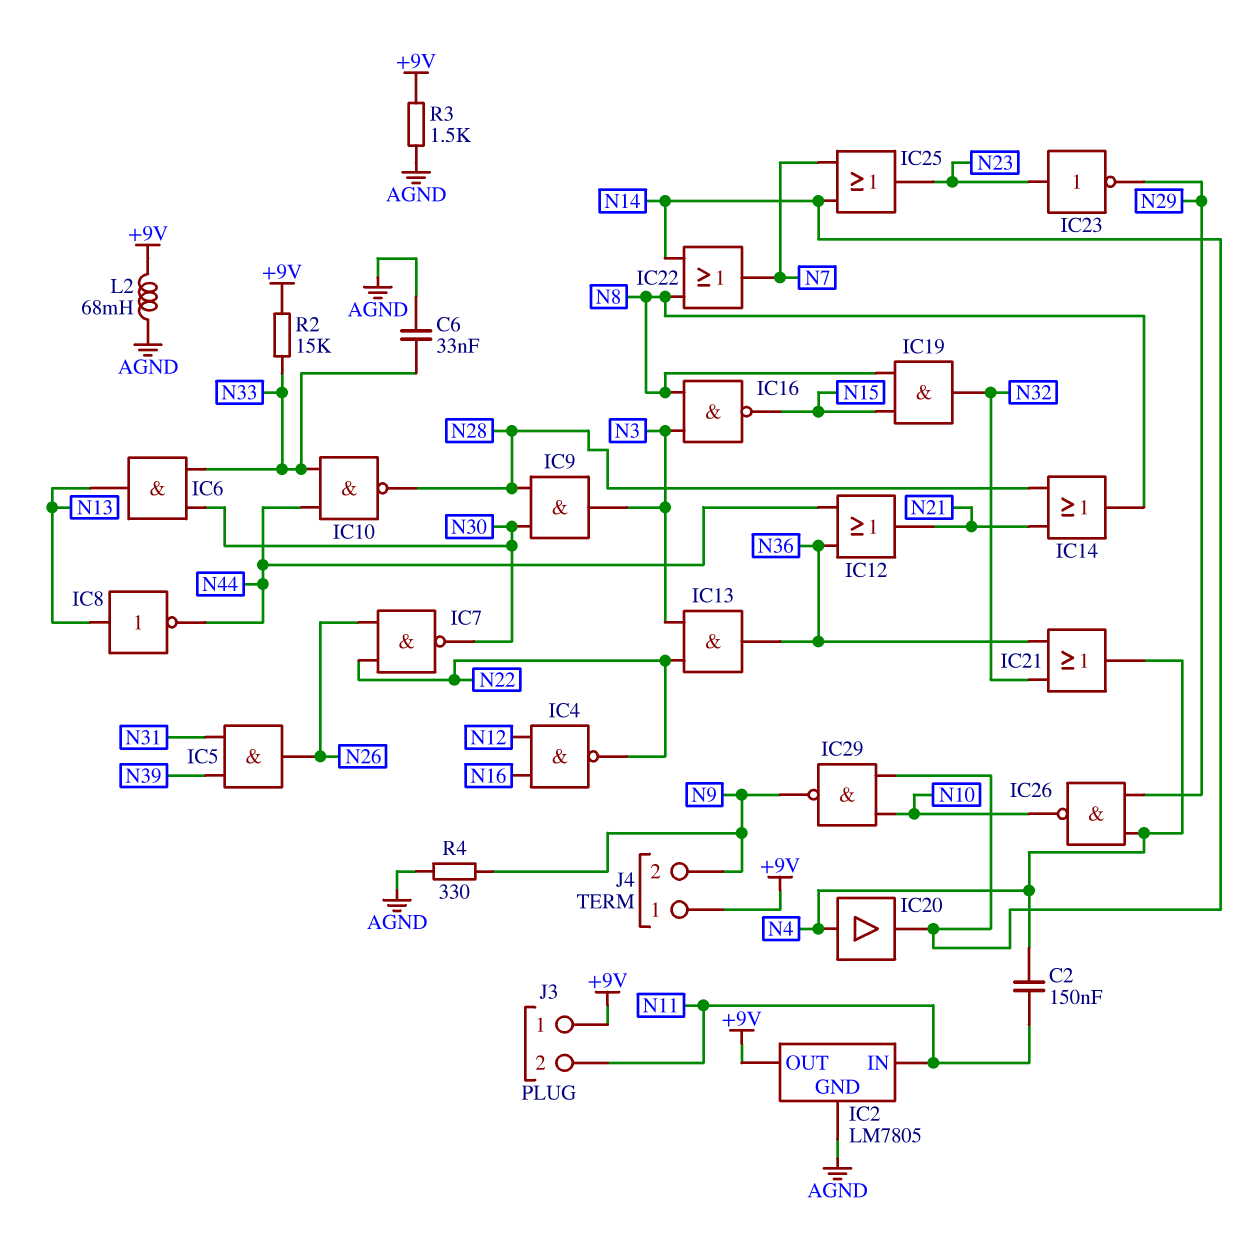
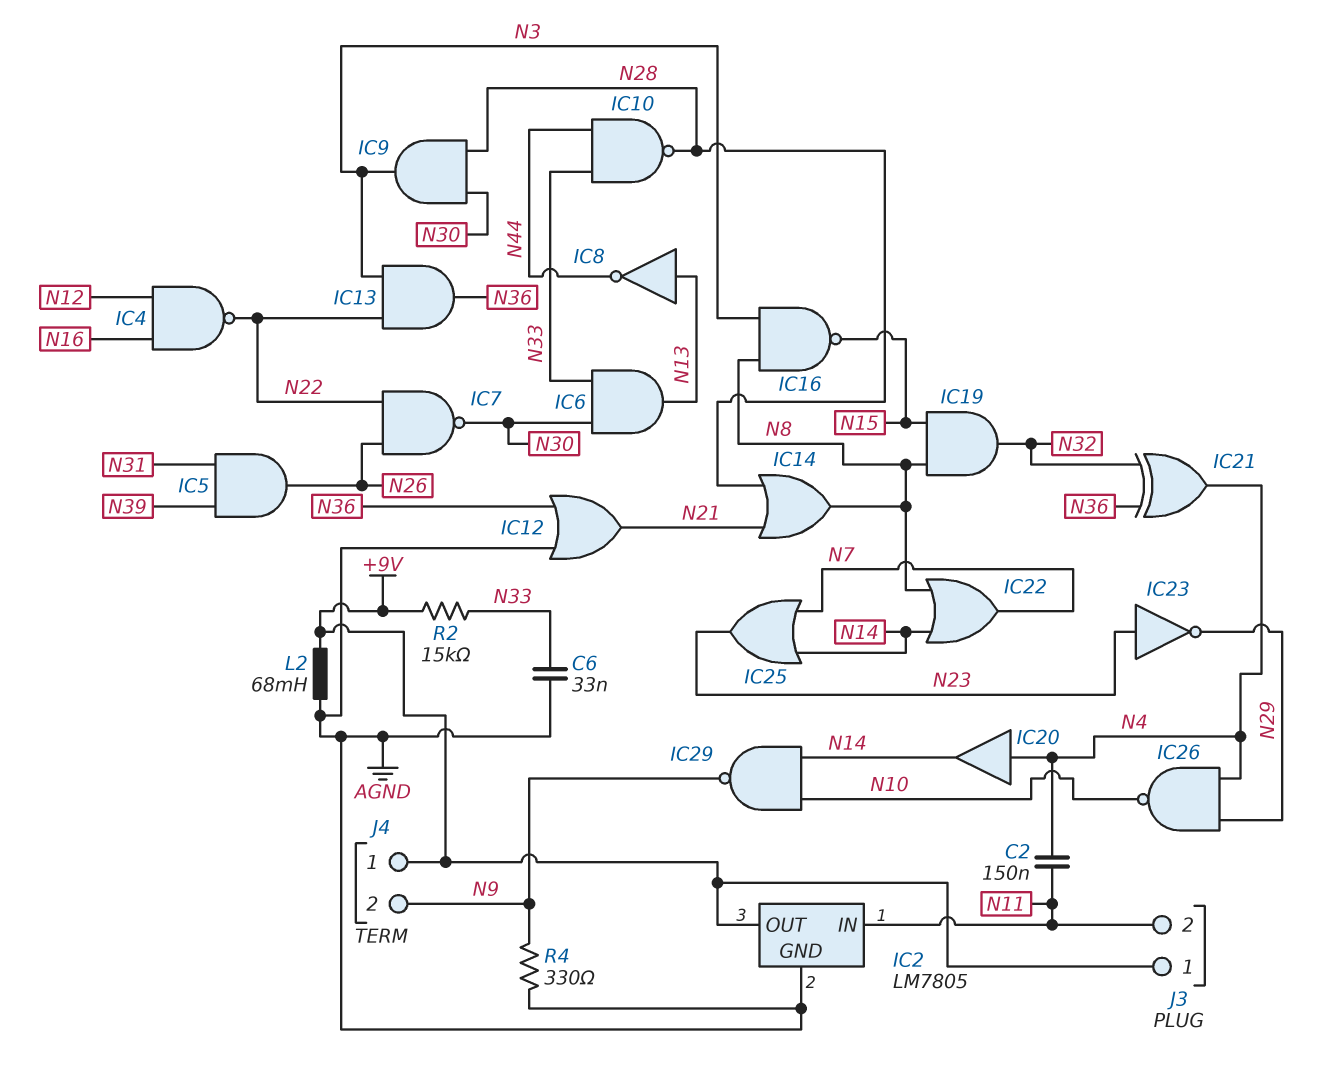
IC12: OR (in N36, in N44, out N21) -> OR (in AGND, in N36, out N21)
IC21: OR (in N32, in N36, out N4) -> XOR (in N32, in N36, out N4)
R3: 1.5k (+9V, AGND) -> none

